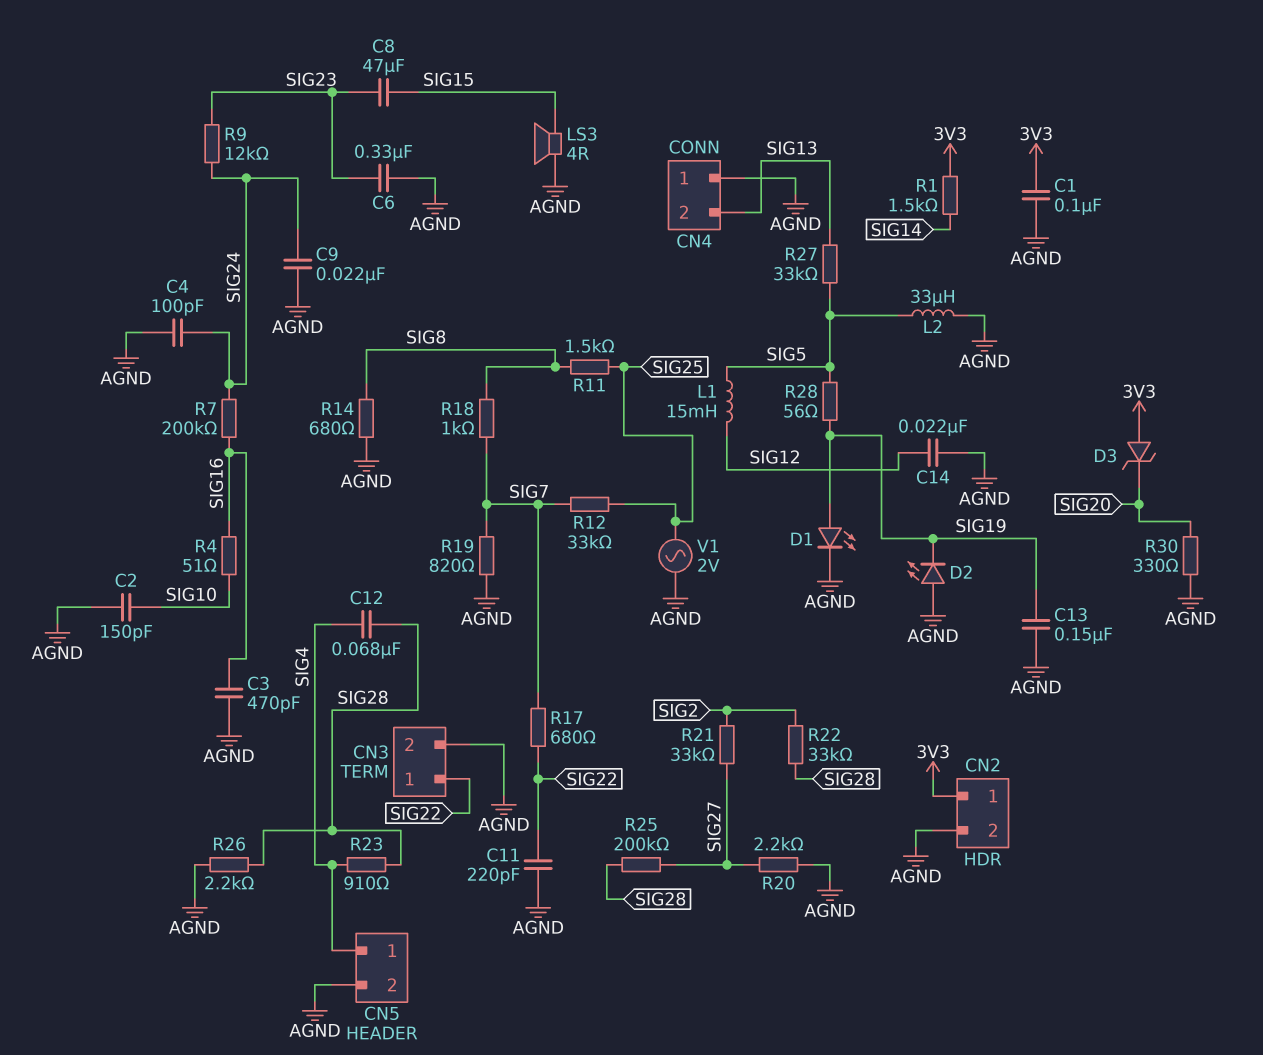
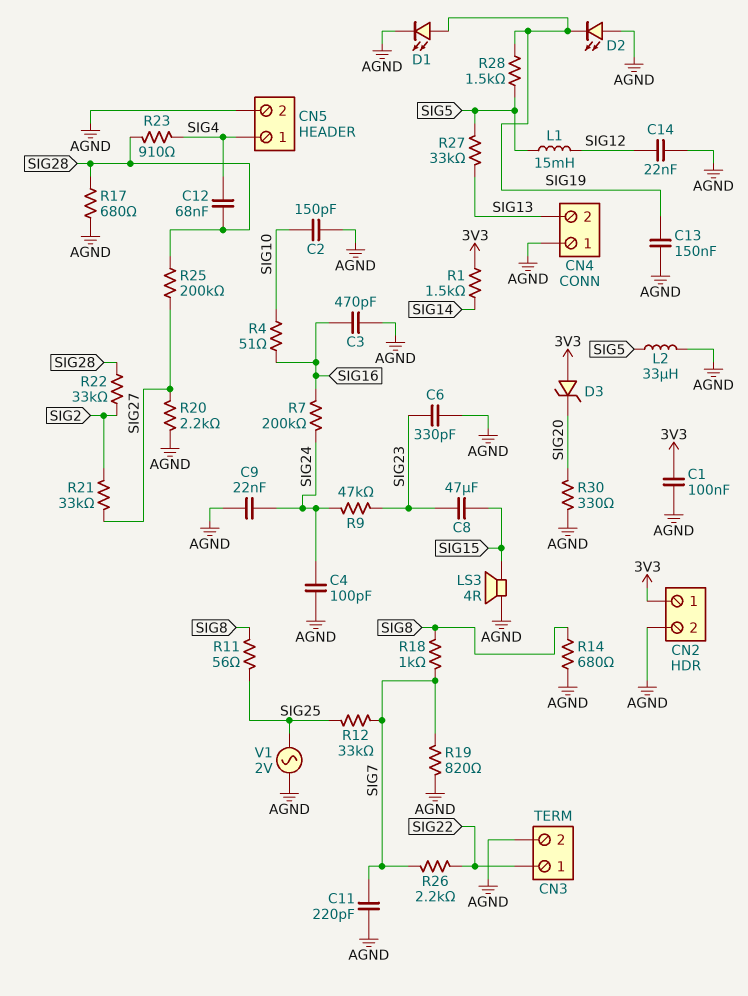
C6: 330nF (AGND, SIG23) -> 330pF (AGND, SIG23)
C11: 220pF (AGND, SIG22) -> 220pF (AGND, SIG7)
R9: 12k (SIG23, SIG24) -> 47k (SIG23, SIG24)
R11: 1.5k (SIG8, SIG25) -> 56 (SIG8, SIG25)
R17: 680 (SIG7, SIG22) -> 680 (AGND, SIG28)
R26: 2.2k (AGND, SIG28) -> 2.2k (SIG7, SIG22)
R28: 56 (SIG5, SIG19) -> 1.5k (SIG5, SIG19)

